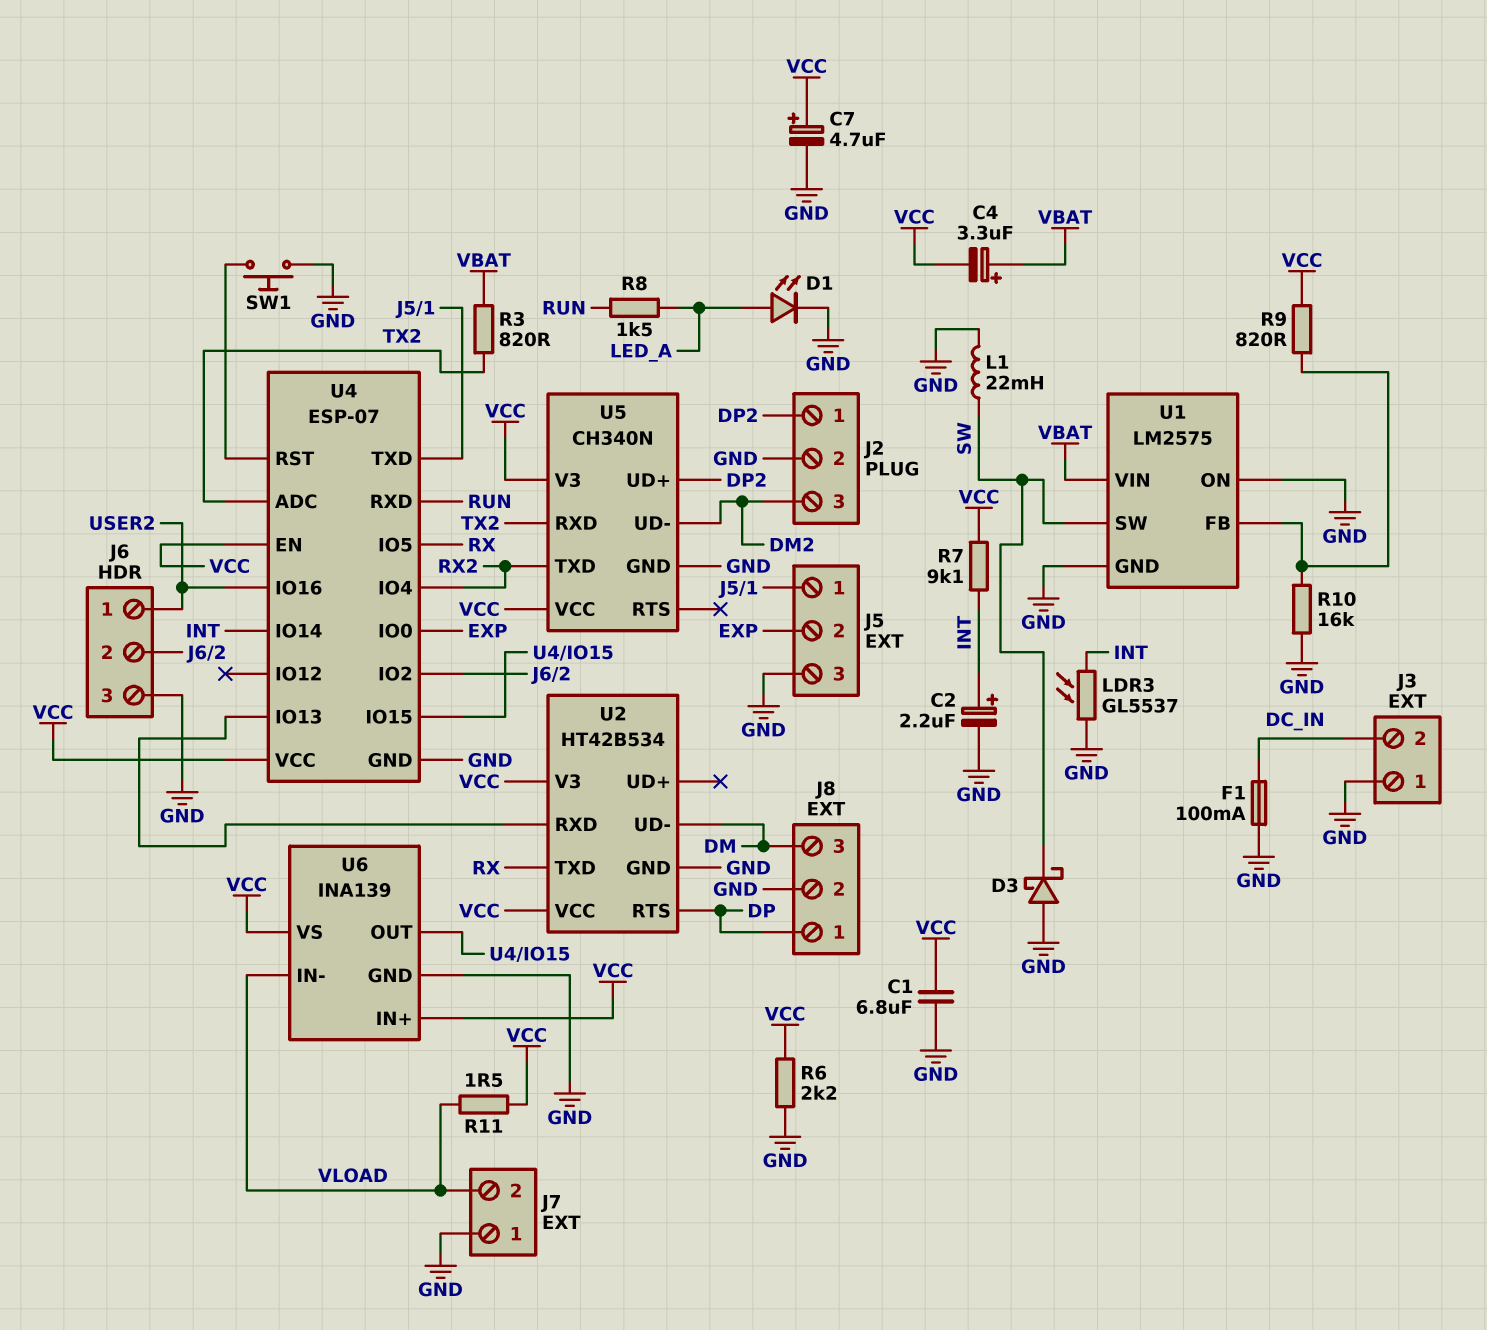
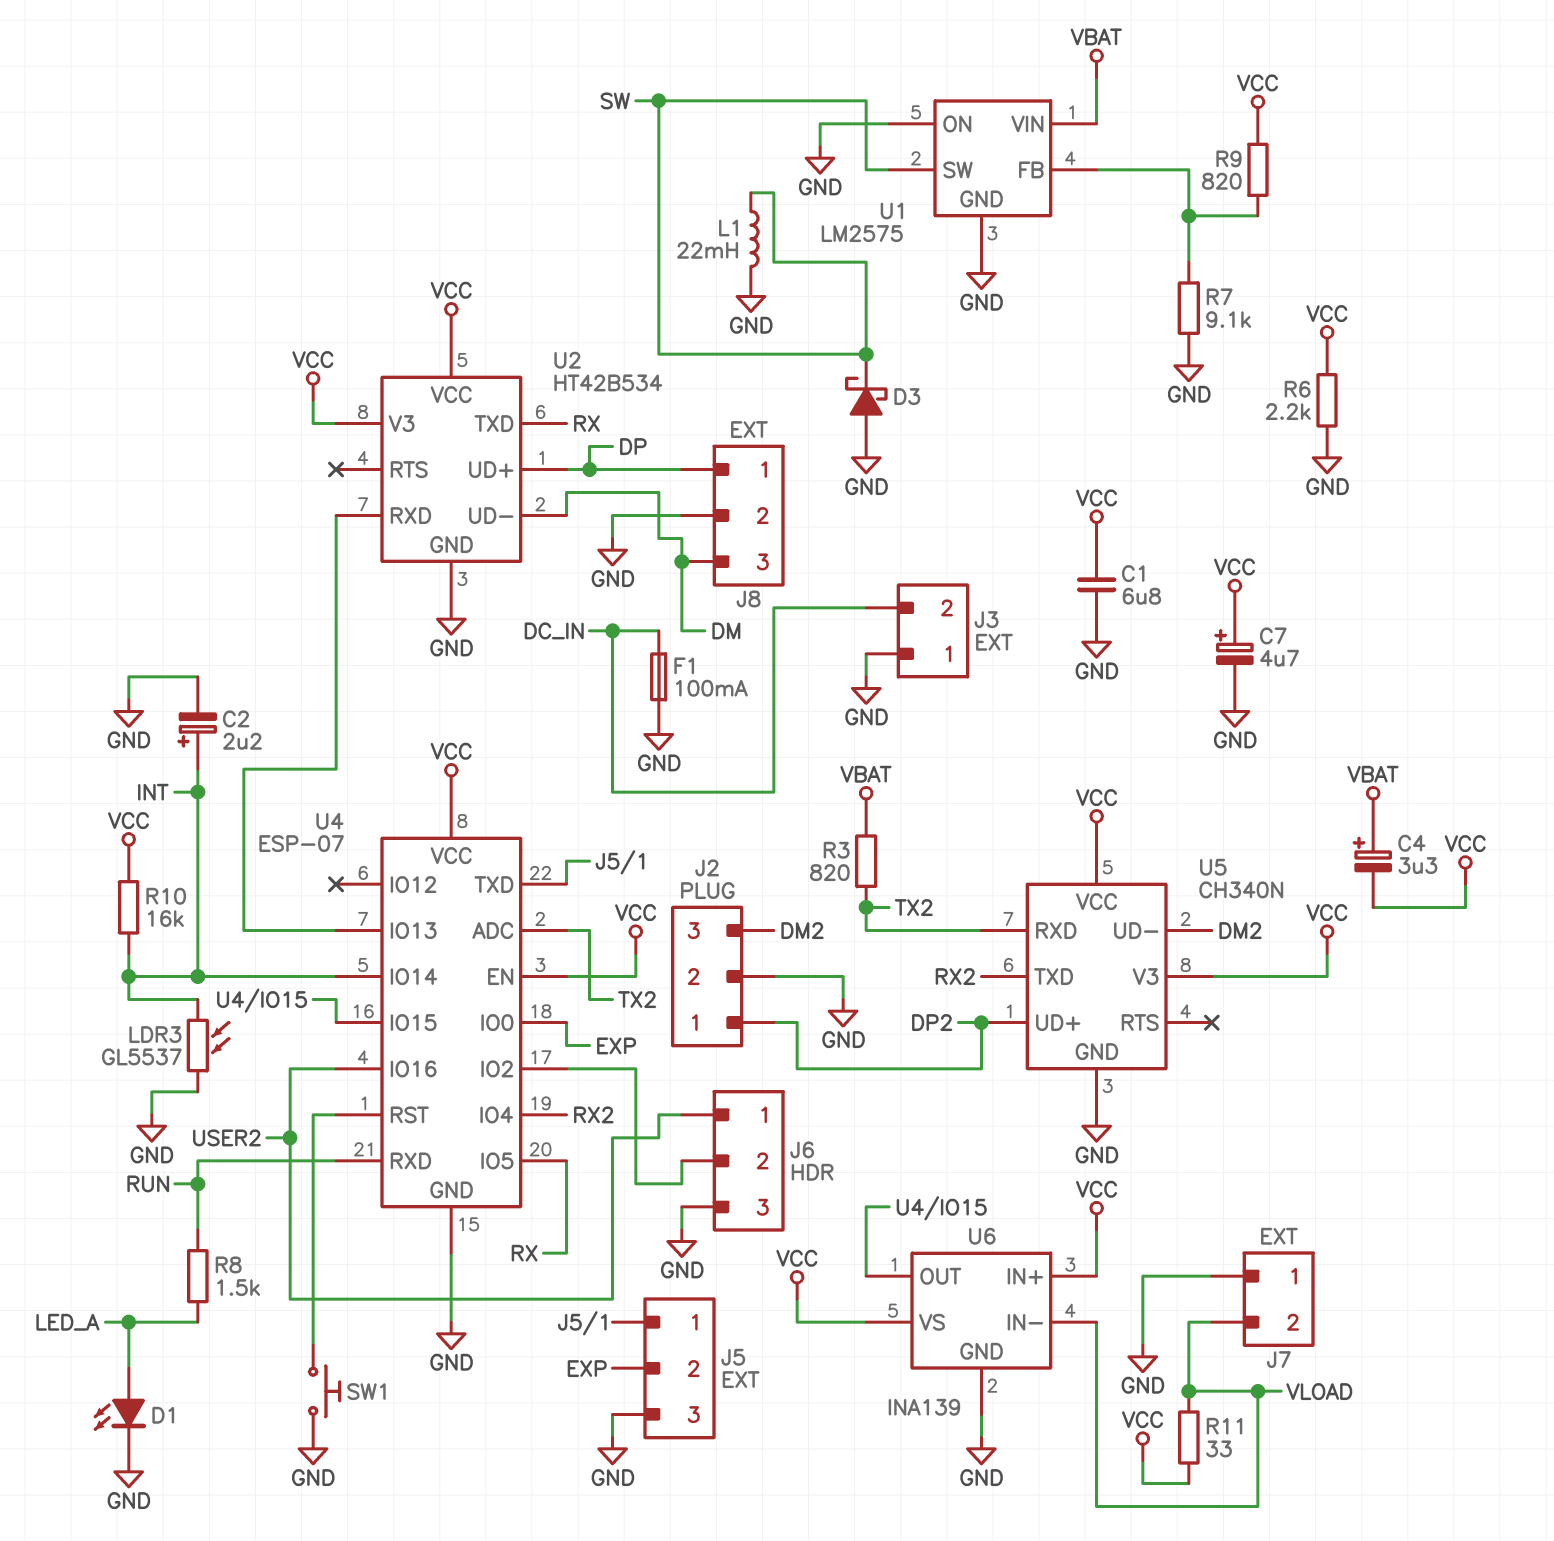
R7: 9.1k (INT, VCC) -> 9.1k (GND, U1/FB)
R10: 16k (GND, U1/FB) -> 16k (INT, VCC)
R11: 1.5 (VCC, VLOAD) -> 33 (VCC, VLOAD)
U2 pin RTS: DP -> none
U2 pin UD+: none -> DP

